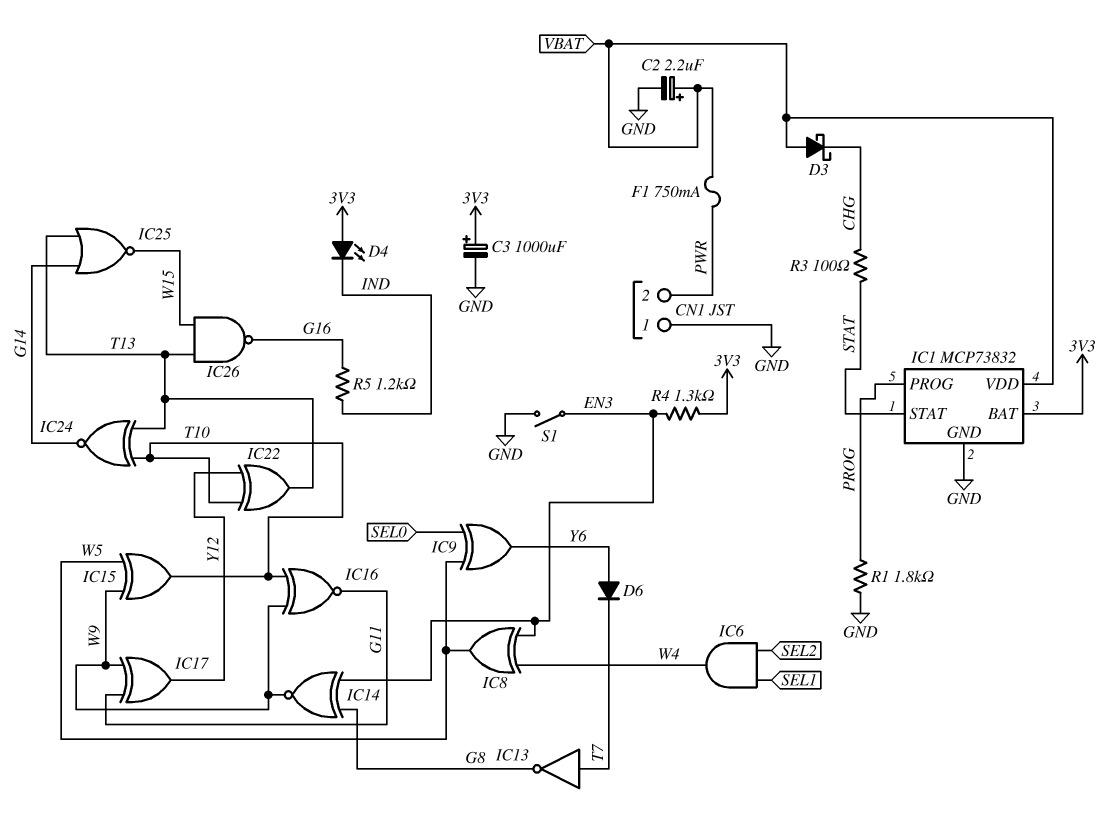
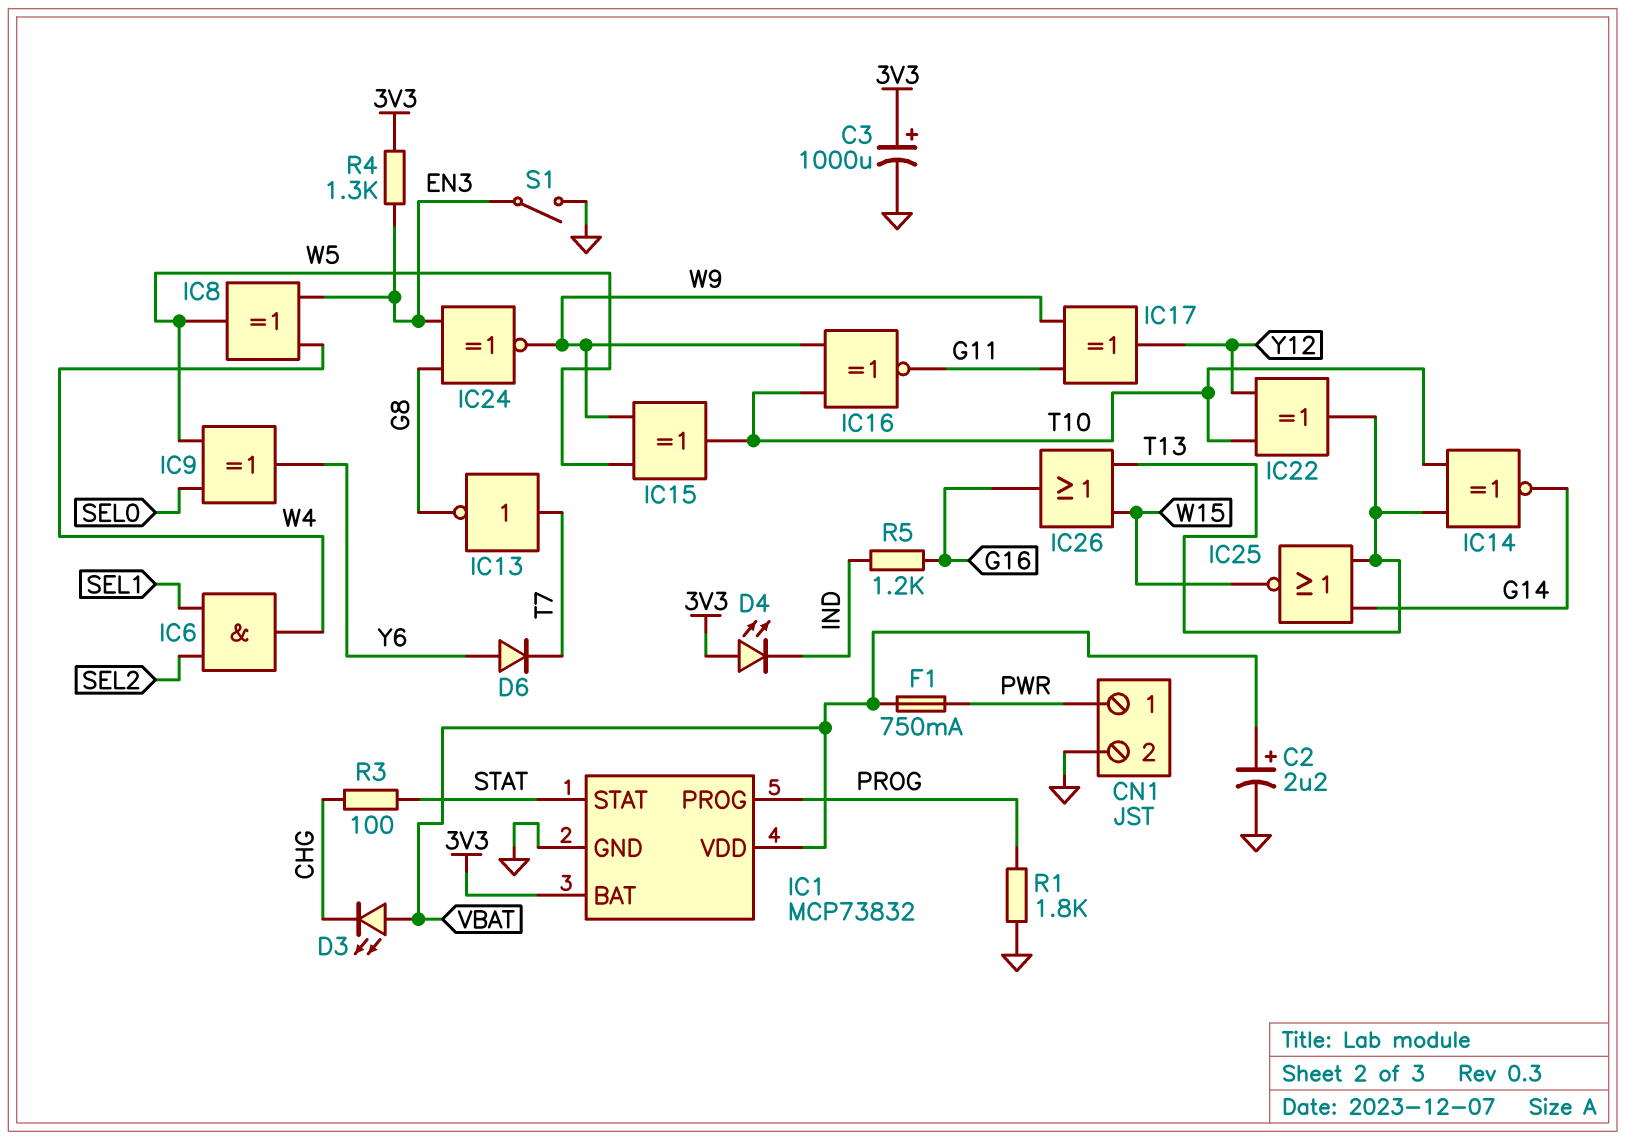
CN1 pin 1: GND -> PWR
CN1 pin 2: PWR -> GND
D3: schottky (A VBAT, K CHG) -> LED (A VBAT, K CHG)
IC14: XNOR (in EN3, in G8, out W9) -> XNOR (in T10, in T13, out G14)
IC24: XNOR (in T10, in T13, out G14) -> XNOR (in EN3, in G8, out W9)
IC26: NAND (in T13, in W15, out G16) -> OR (in T13, in W15, out G16)

